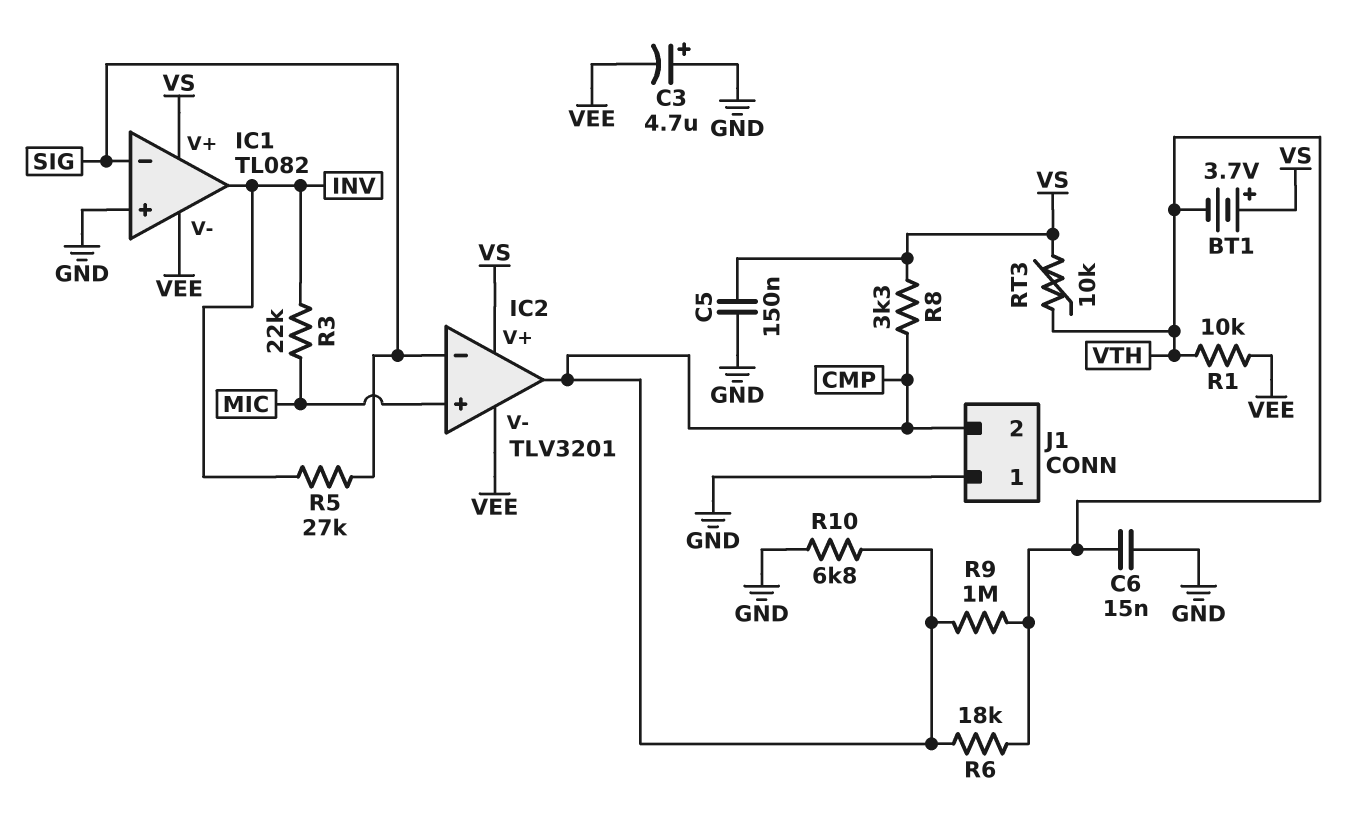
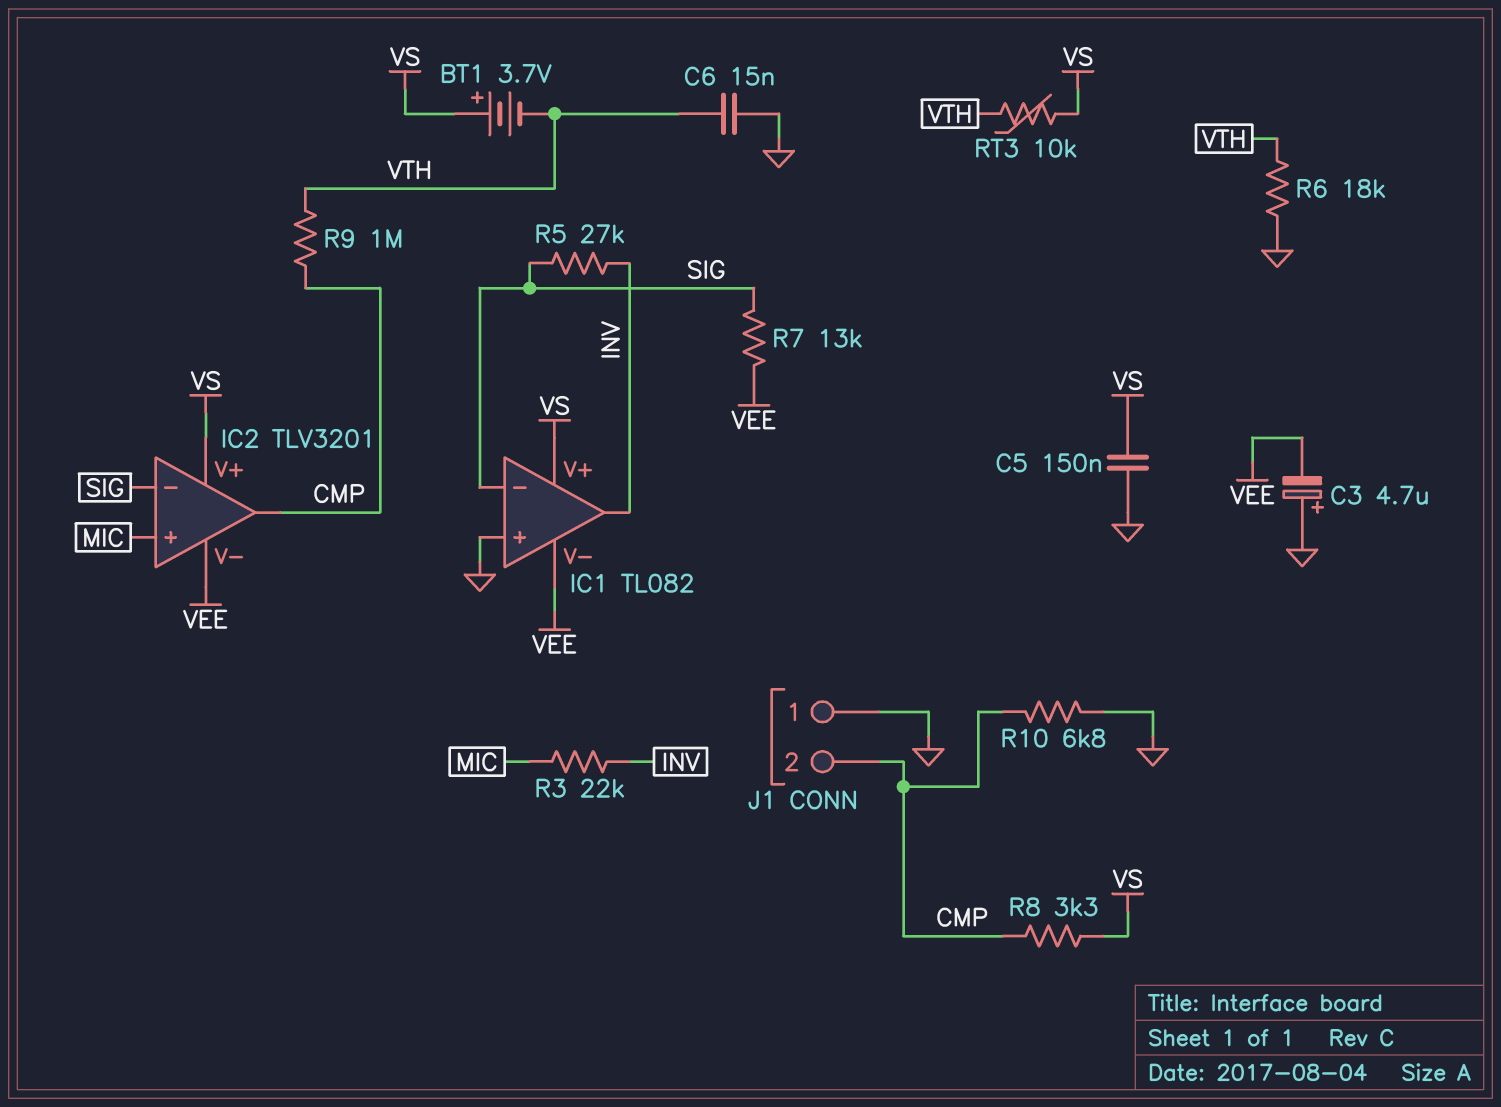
R1: 10k (VEE, VTH) -> none
R6: 18k (CMP, VTH) -> 18k (GND, VTH)
R7: none -> 13k (SIG, VEE)

